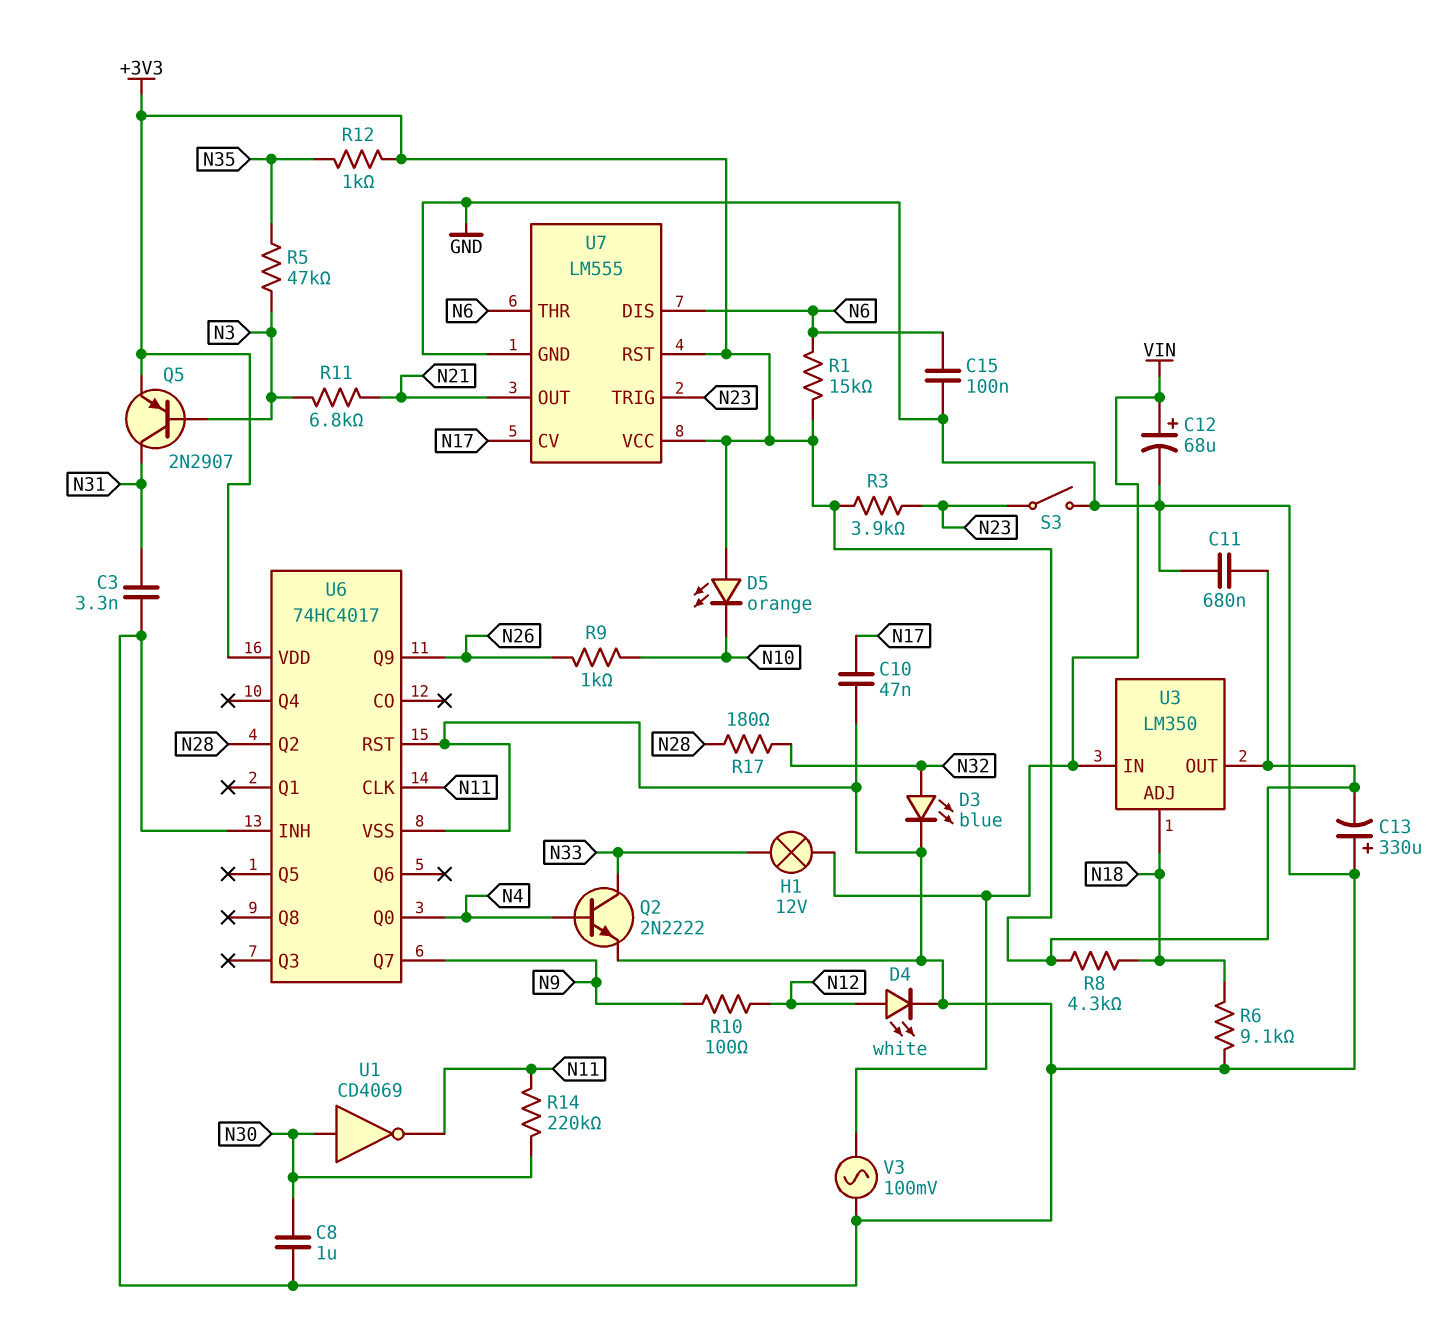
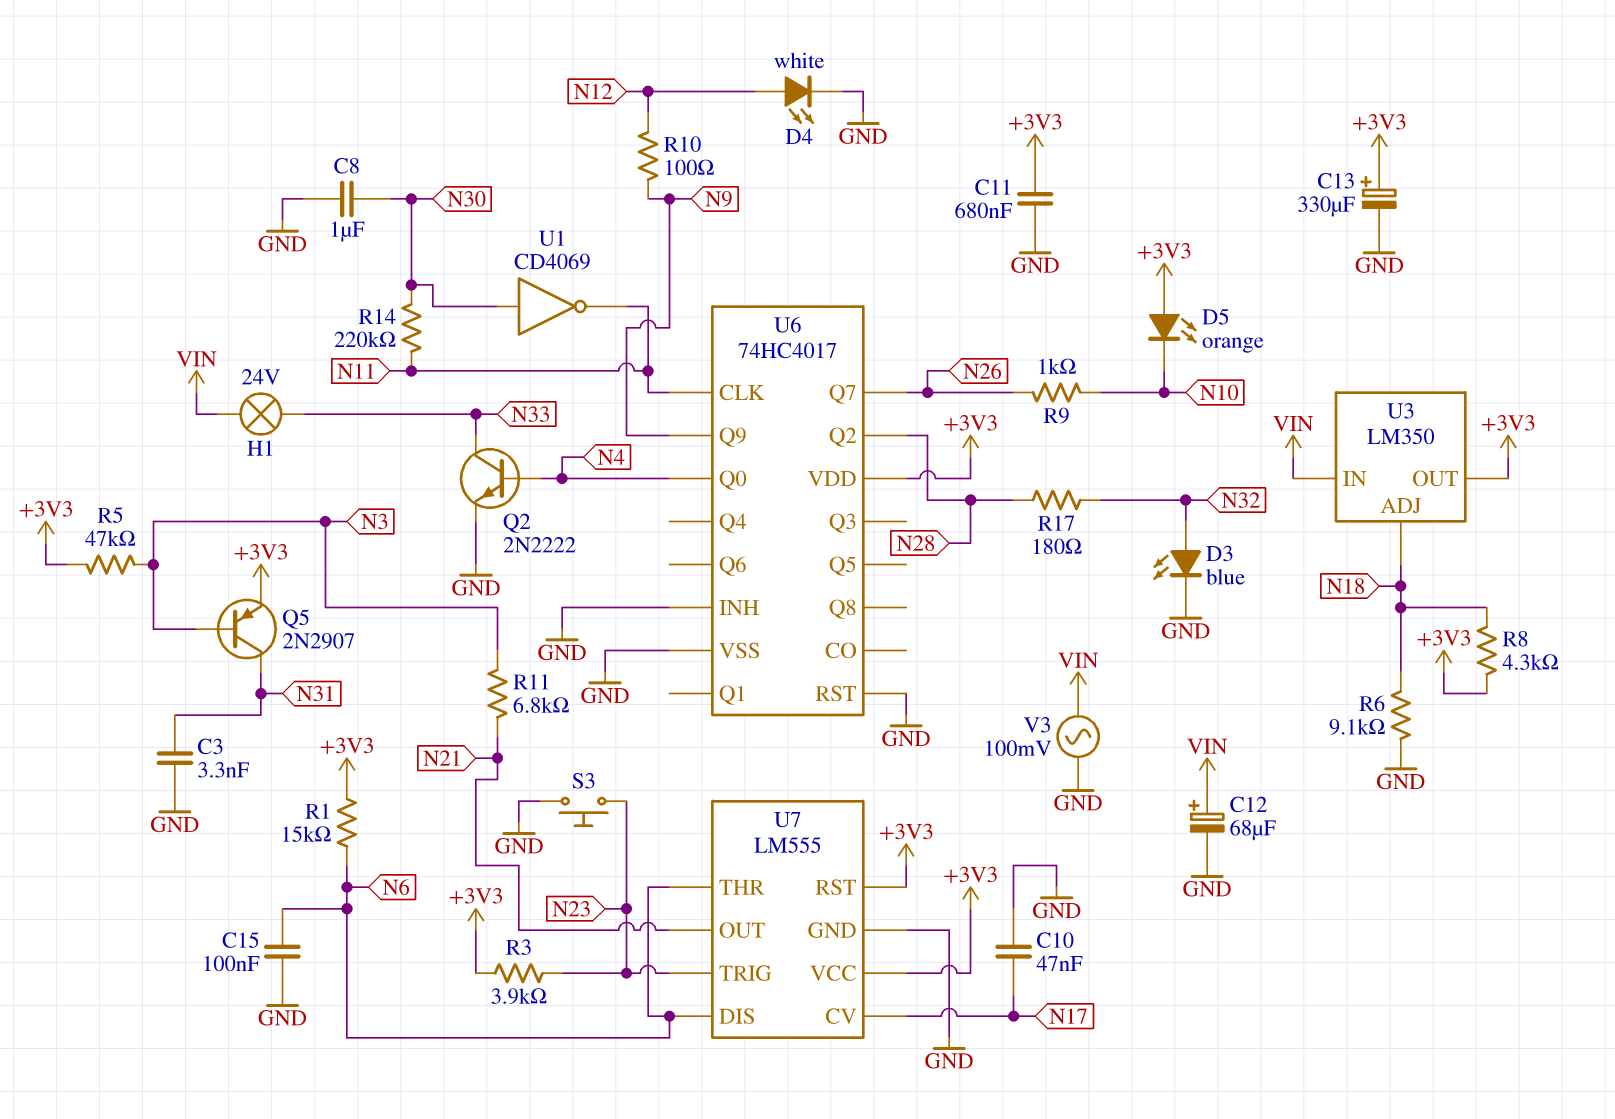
C13: 330uF (plus GND, minus +3V3) -> 330uF (plus +3V3, minus GND)
H1: lamp 12V (N33, VIN) -> lamp 24V (N33, VIN)
R5: 47k (N3, N35) -> 47k (+3V3, N3)
R12: 1k (+3V3, N35) -> none
S3: switch (GND, N23) -> button (GND, N23)
U6 pin Q7: N9 -> N26
U6 pin Q9: N26 -> N9

